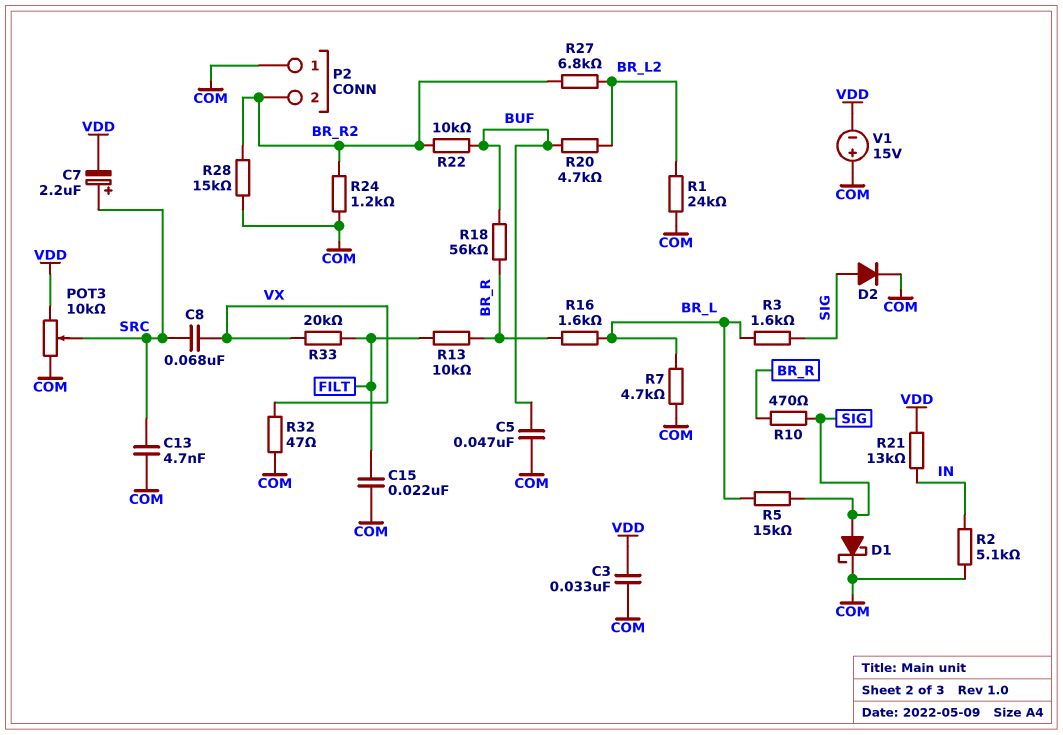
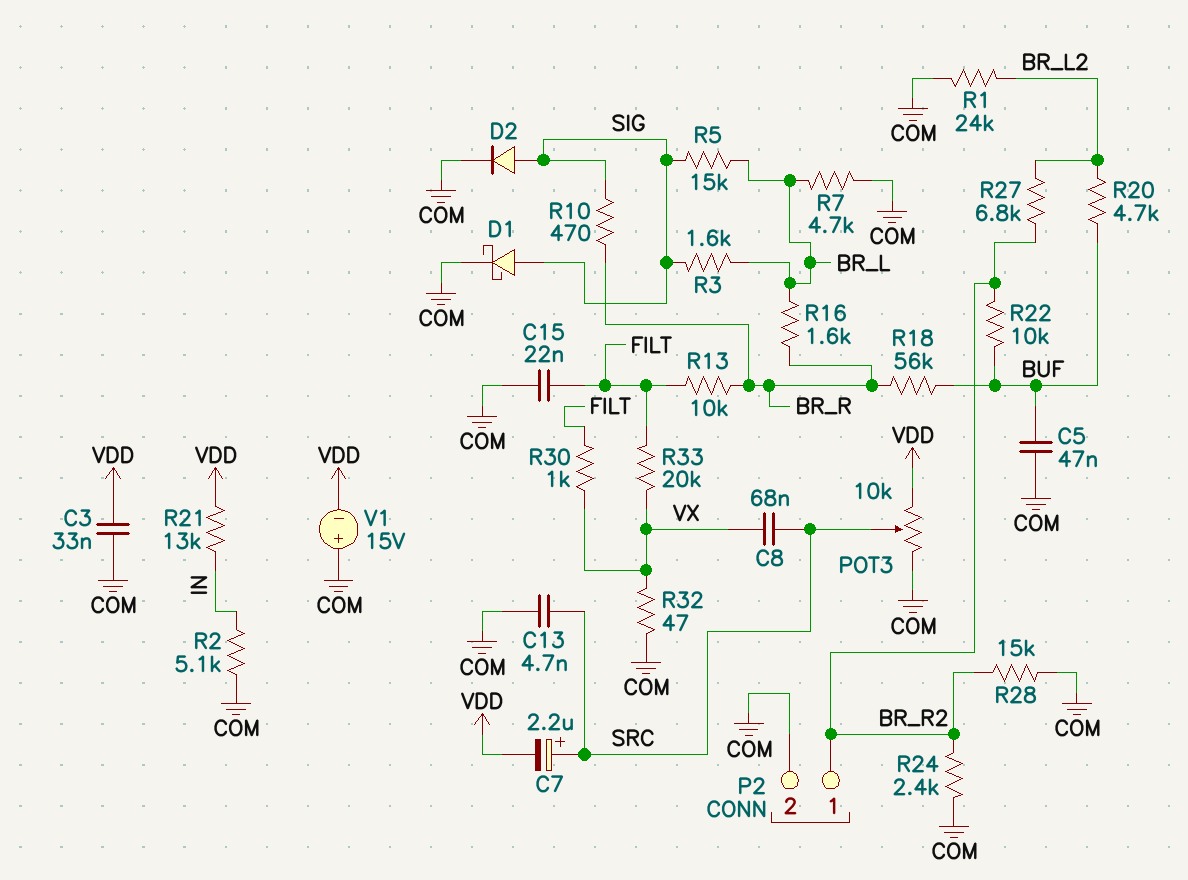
P2 pin 1: COM -> BR_R2
P2 pin 2: BR_R2 -> COM
R24: 1.2k (BR_R2, COM) -> 2.4k (BR_R2, COM)
R30: none -> 1k (FILT, VX)

